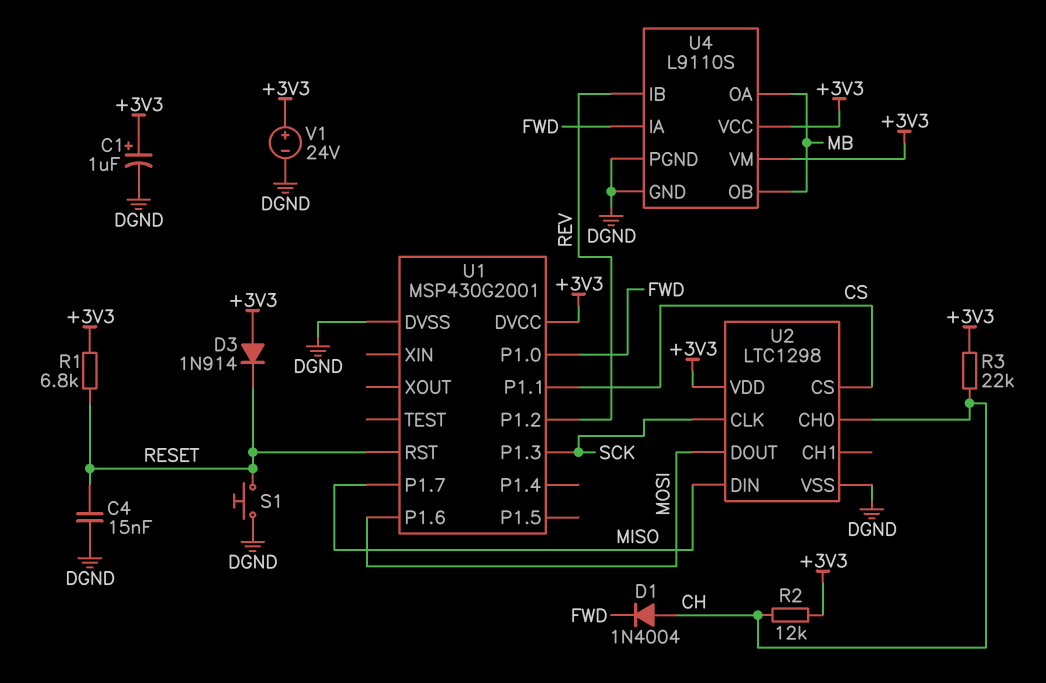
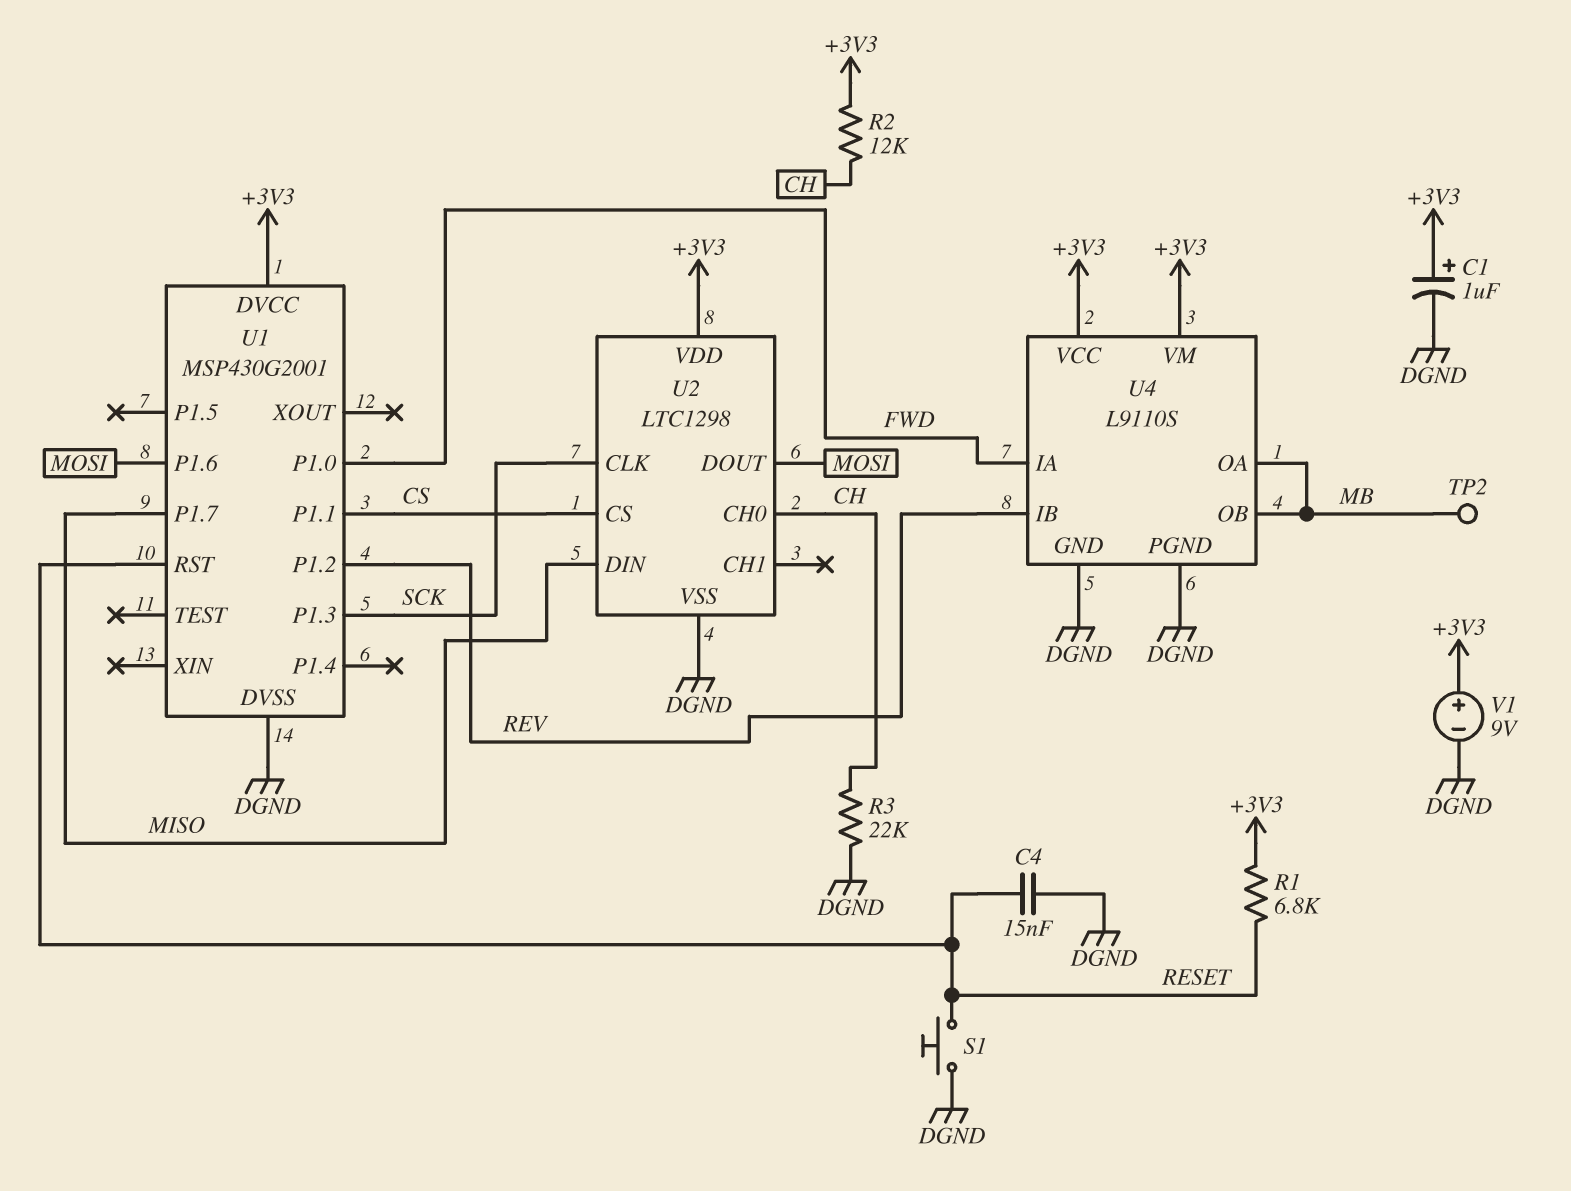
D1: diode 1N4004 (A CH, K FWD) -> none
D3: diode 1N914 (A +3V3, K RESET) -> none
R3: 22k (+3V3, CH) -> 22k (CH, DGND)
TP2: none -> test point (MB)
V1: 24V (plus +3V3, minus DGND) -> 9V (plus +3V3, minus DGND)

